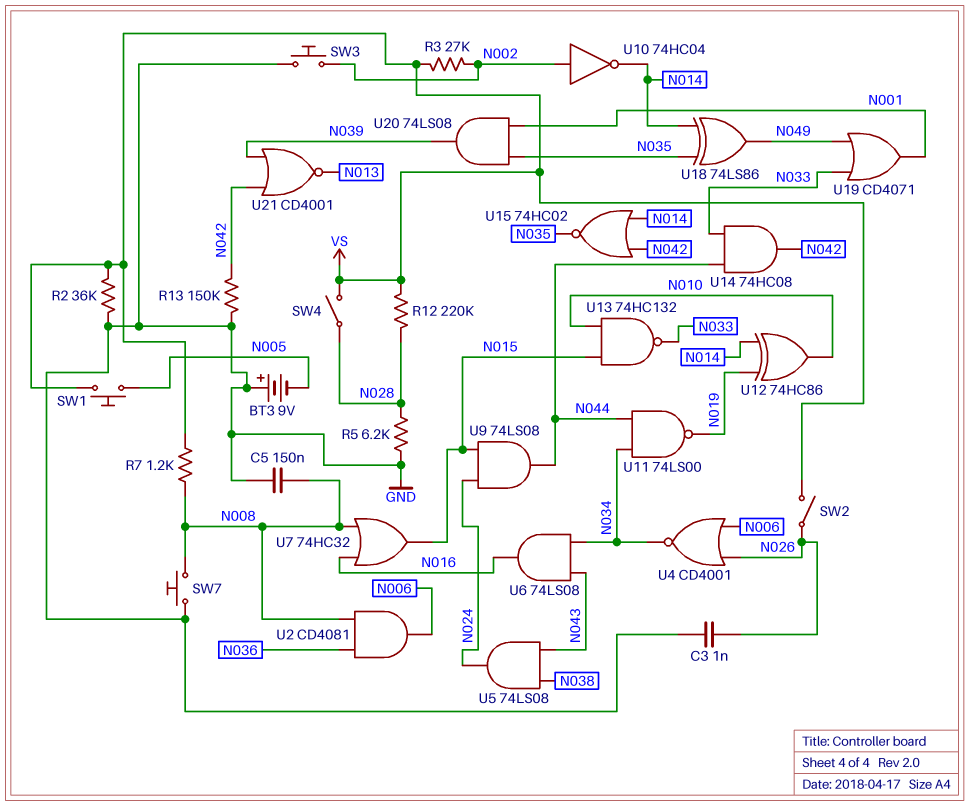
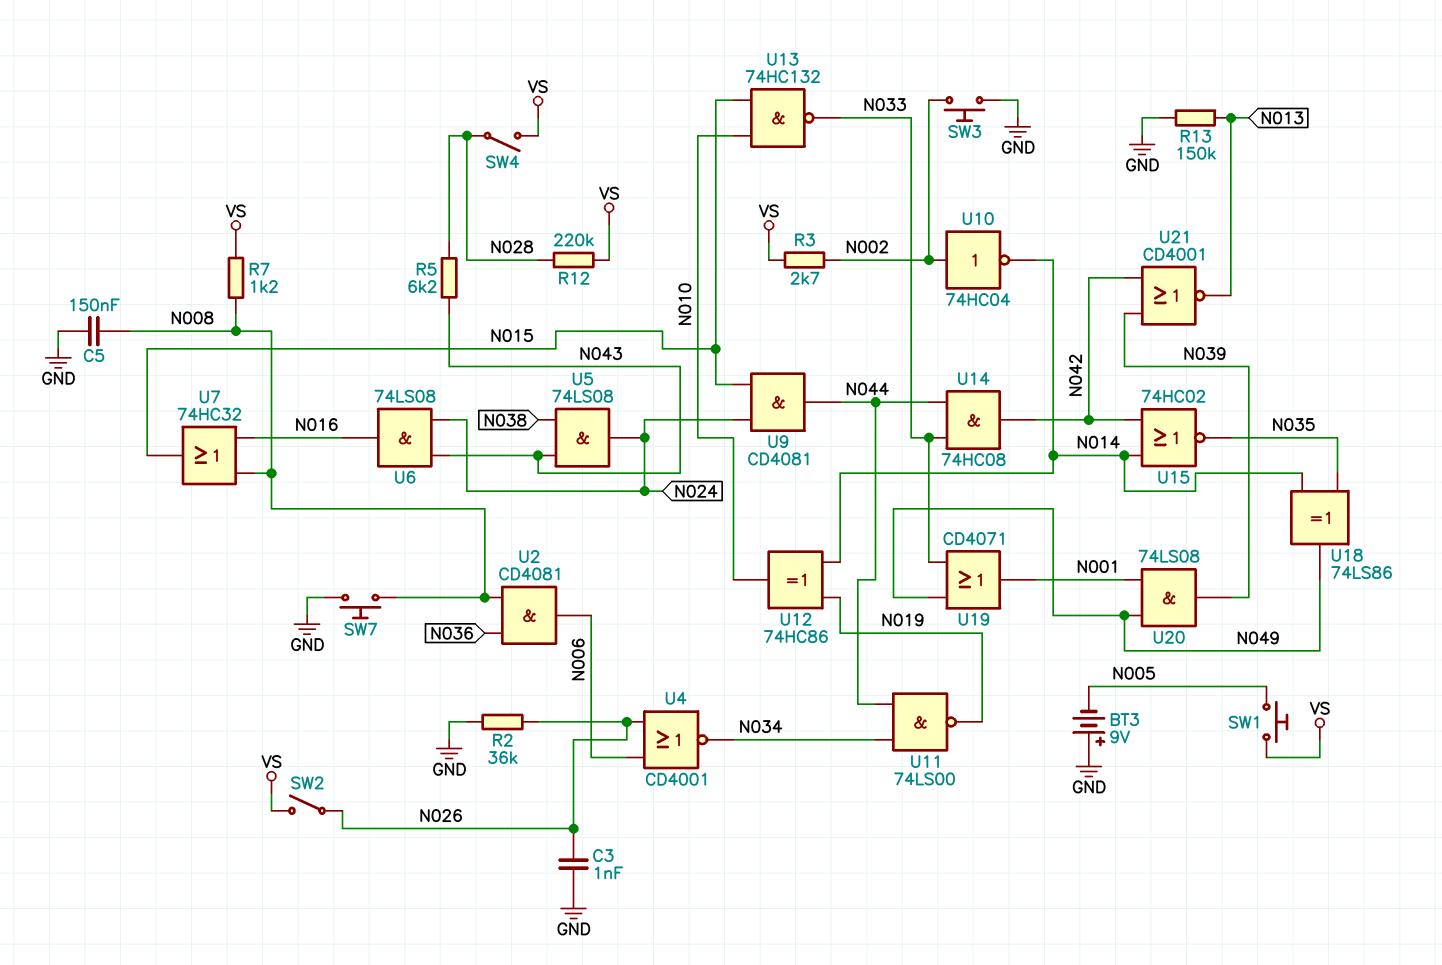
R2: 36k (GND, VS) -> 36k (GND, N026)
R3: 27k (N002, VS) -> 2.7k (N002, VS)
R5: 6.2k (GND, N028) -> 6.2k (N028, N043)
R13: 150k (GND, N042) -> 150k (GND, N013)
U6: AND 74LS08 (in N034, in N043, out N016) -> AND 74LS08 (in N024, in N043, out N016)
U9: AND 74LS08 (in N015, in N024, out N044) -> AND CD4081 (in N015, in N024, out N044)
U20: AND 74LS08 (in N001, in N035, out N039) -> AND 74LS08 (in N001, in N049, out N039)

